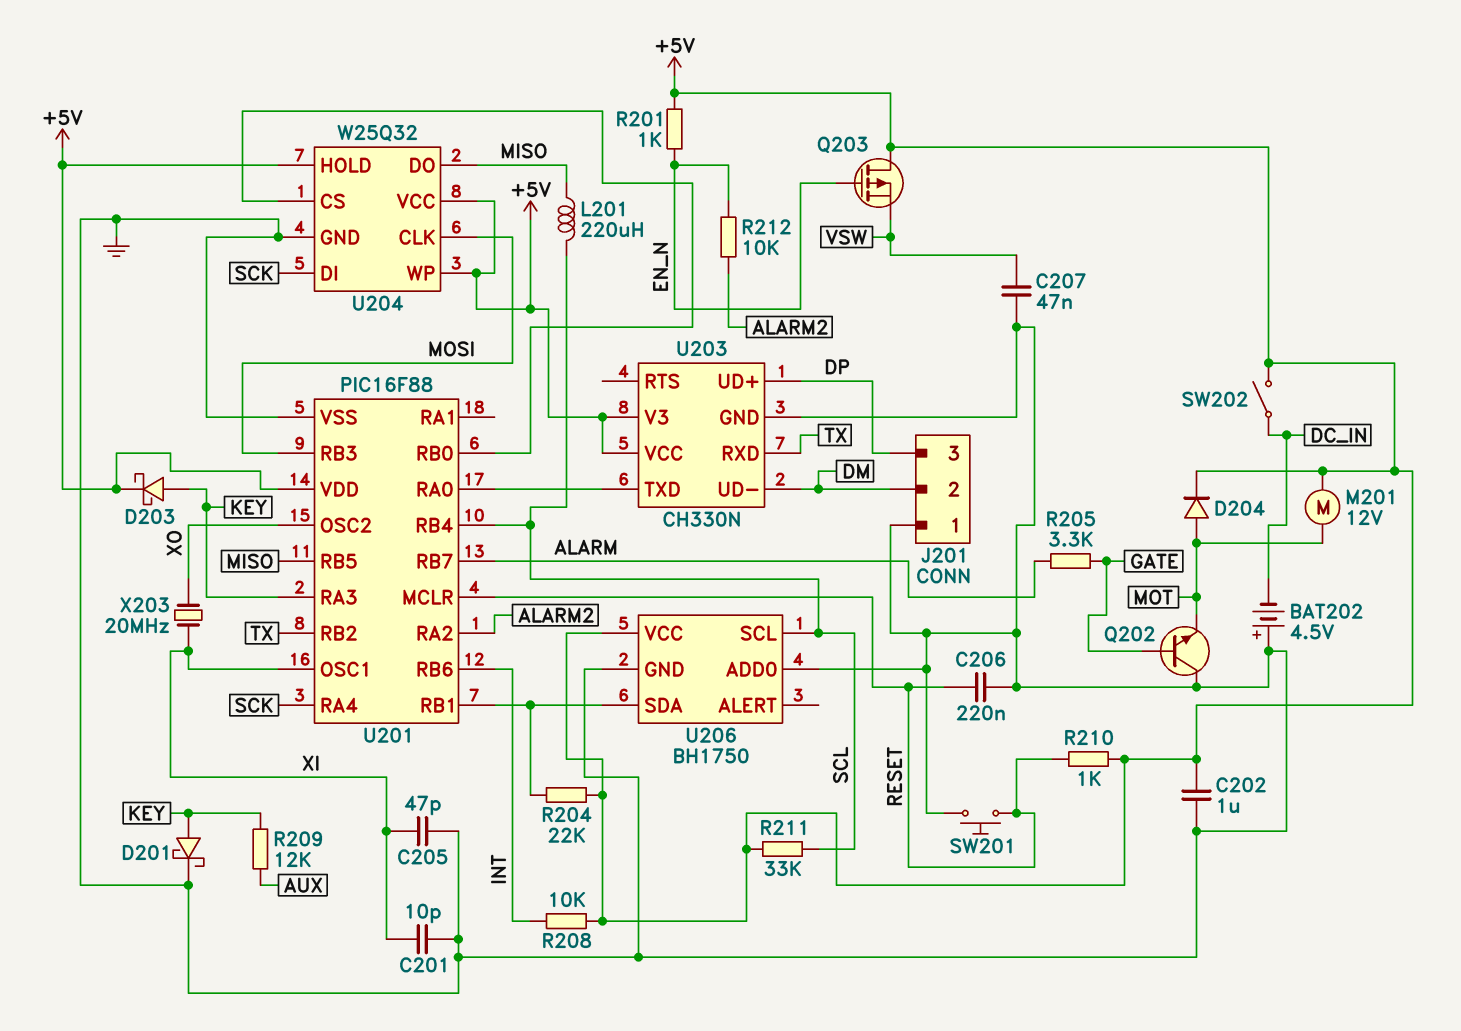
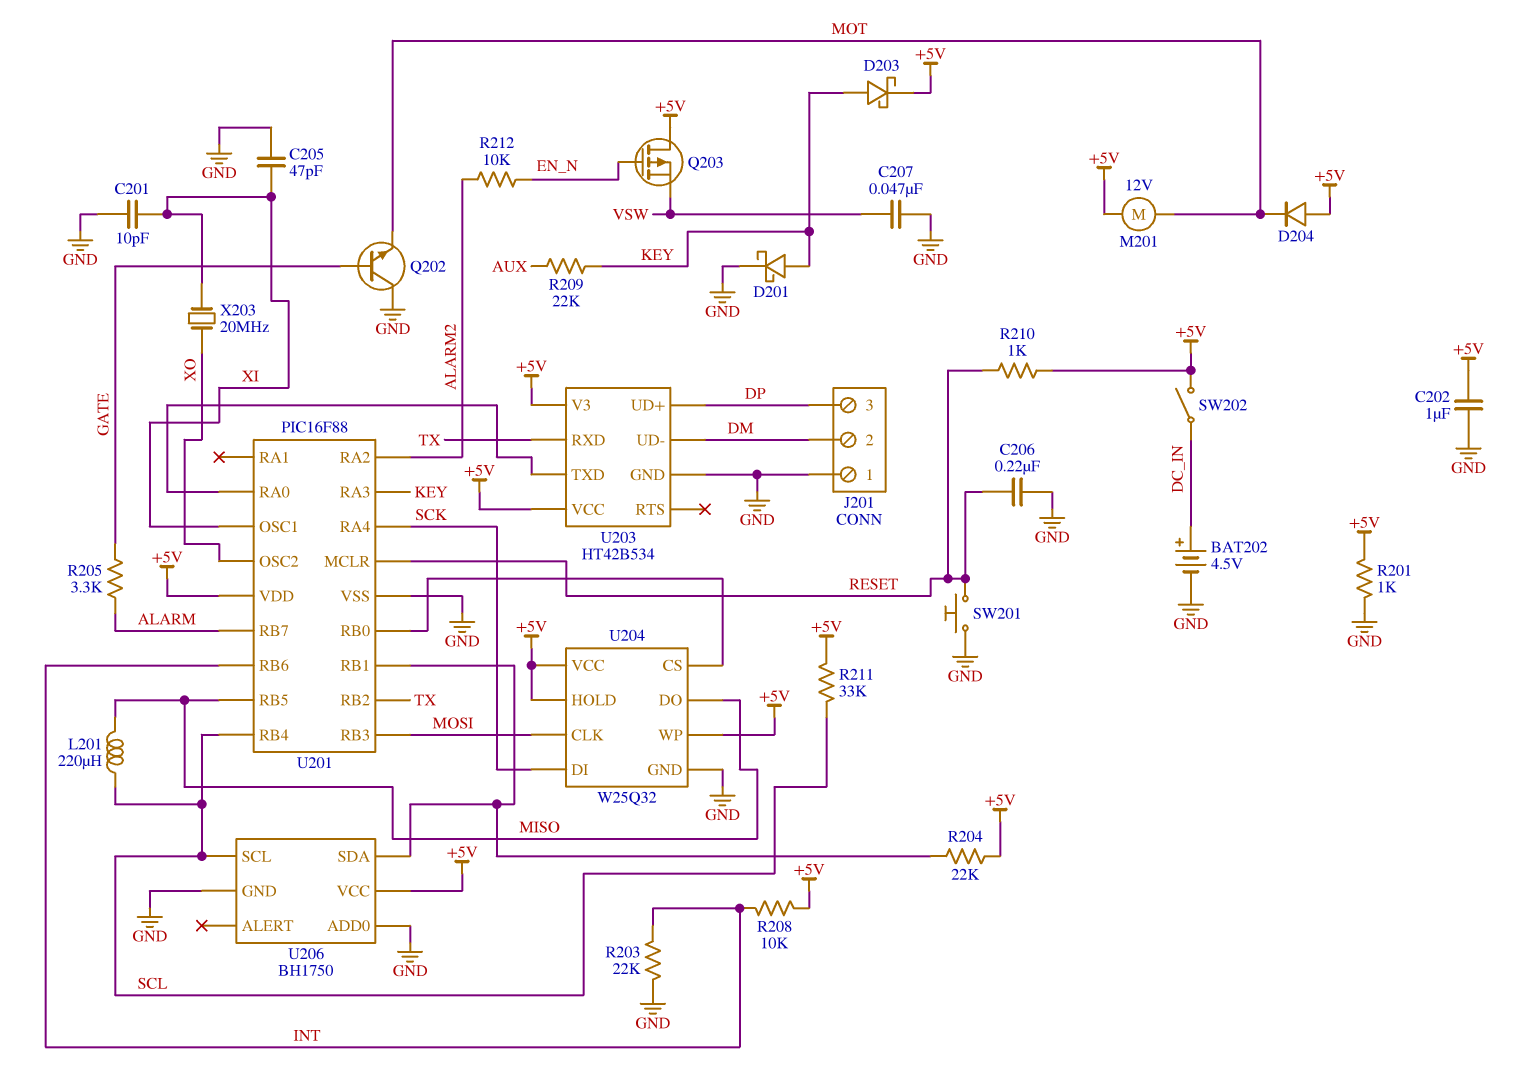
BAT202: 4.5V (plus GND, minus DC_IN) -> 4.5V (plus DC_IN, minus GND)
D204: diode (A MOT, K +5V) -> diode (A +5V, K MOT)
R201: 1k (+5V, EN_N) -> 1k (+5V, GND)
R203: none -> 22k (GND, INT)
R209: 12k (AUX, KEY) -> 22k (AUX, KEY)
U203: CH330N -> HT42B534

